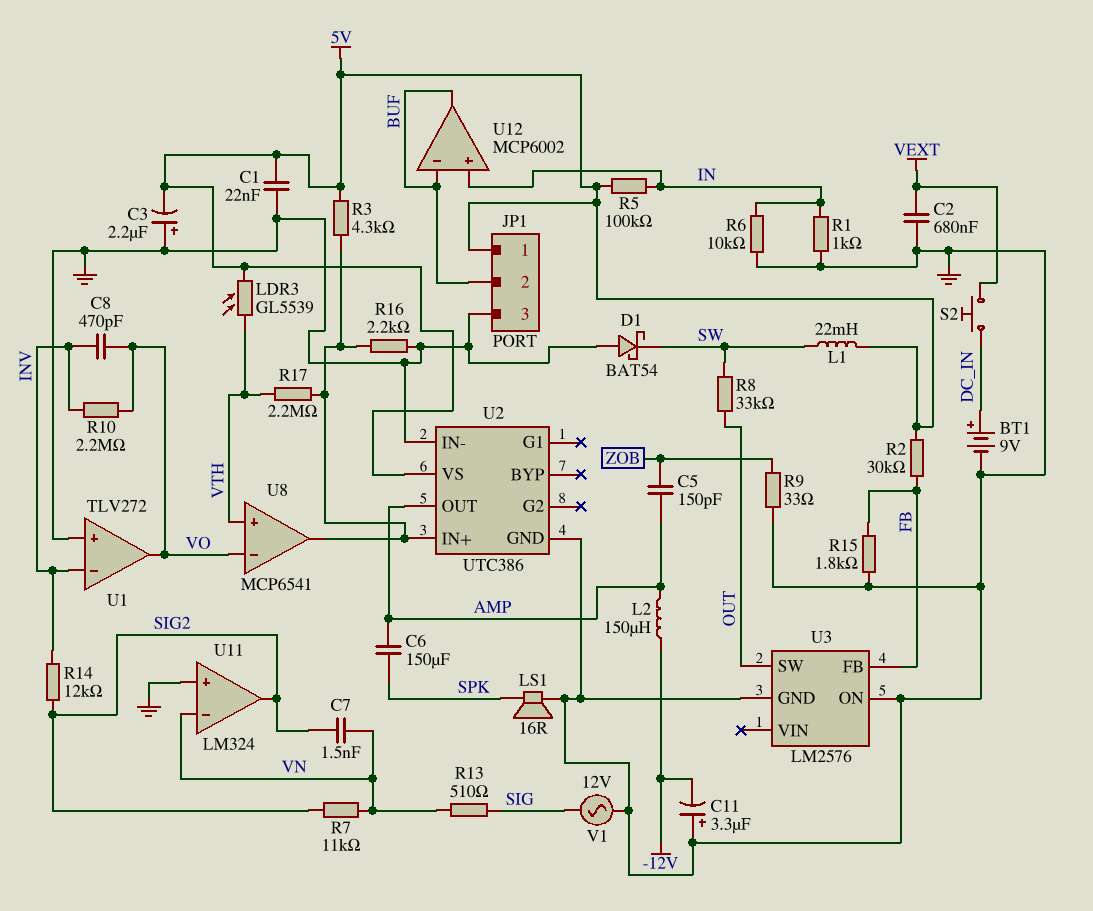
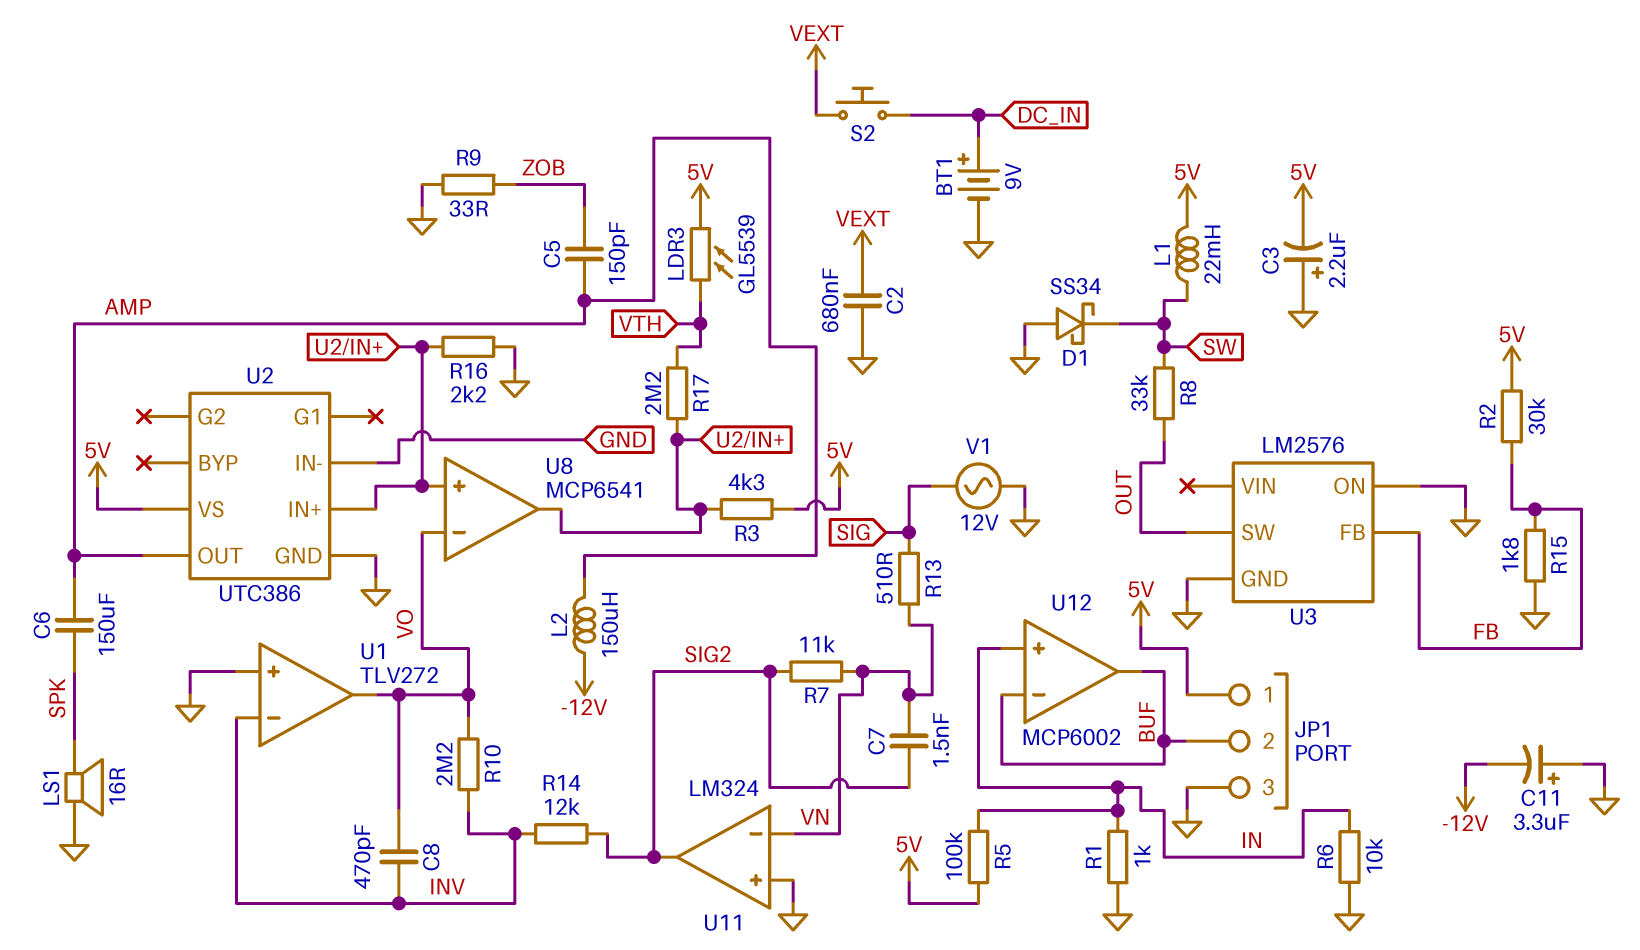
C1: 22nF (5V, GND) -> none
D1: schottky BAT54 (A GND, K SW) -> schottky SS34 (A GND, K SW)
U8 pin in+: VTH -> U2/IN+

